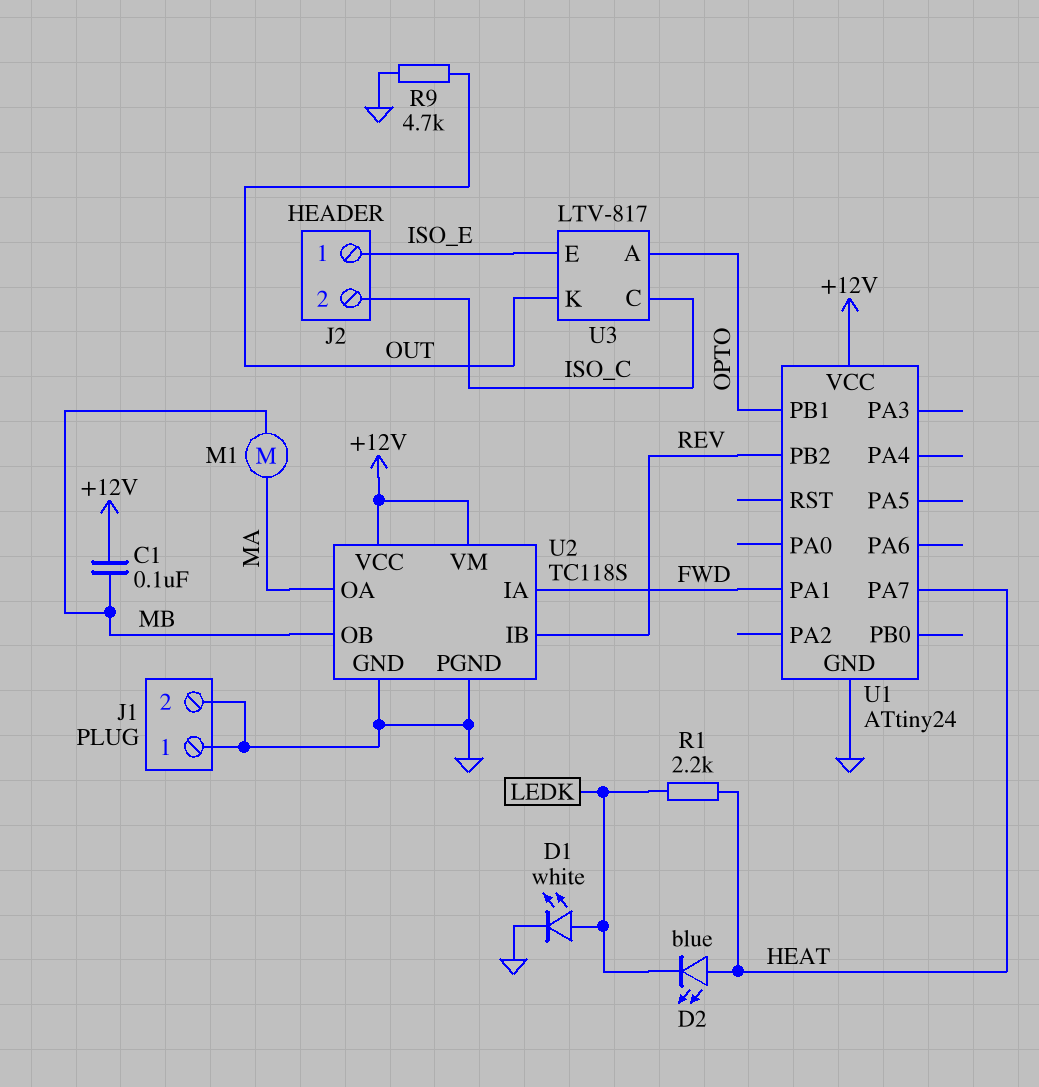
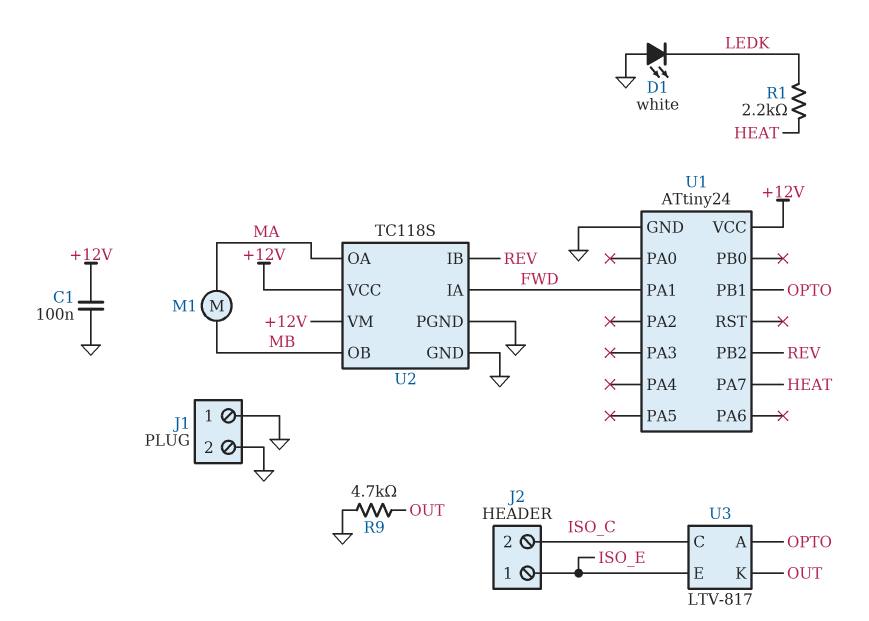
C1: 100nF (+12V, MB) -> 100nF (+12V, GND)
D1: LED white (A LEDK, K GND) -> LED white (A GND, K LEDK)
D2: LED blue (A HEAT, K LEDK) -> none

